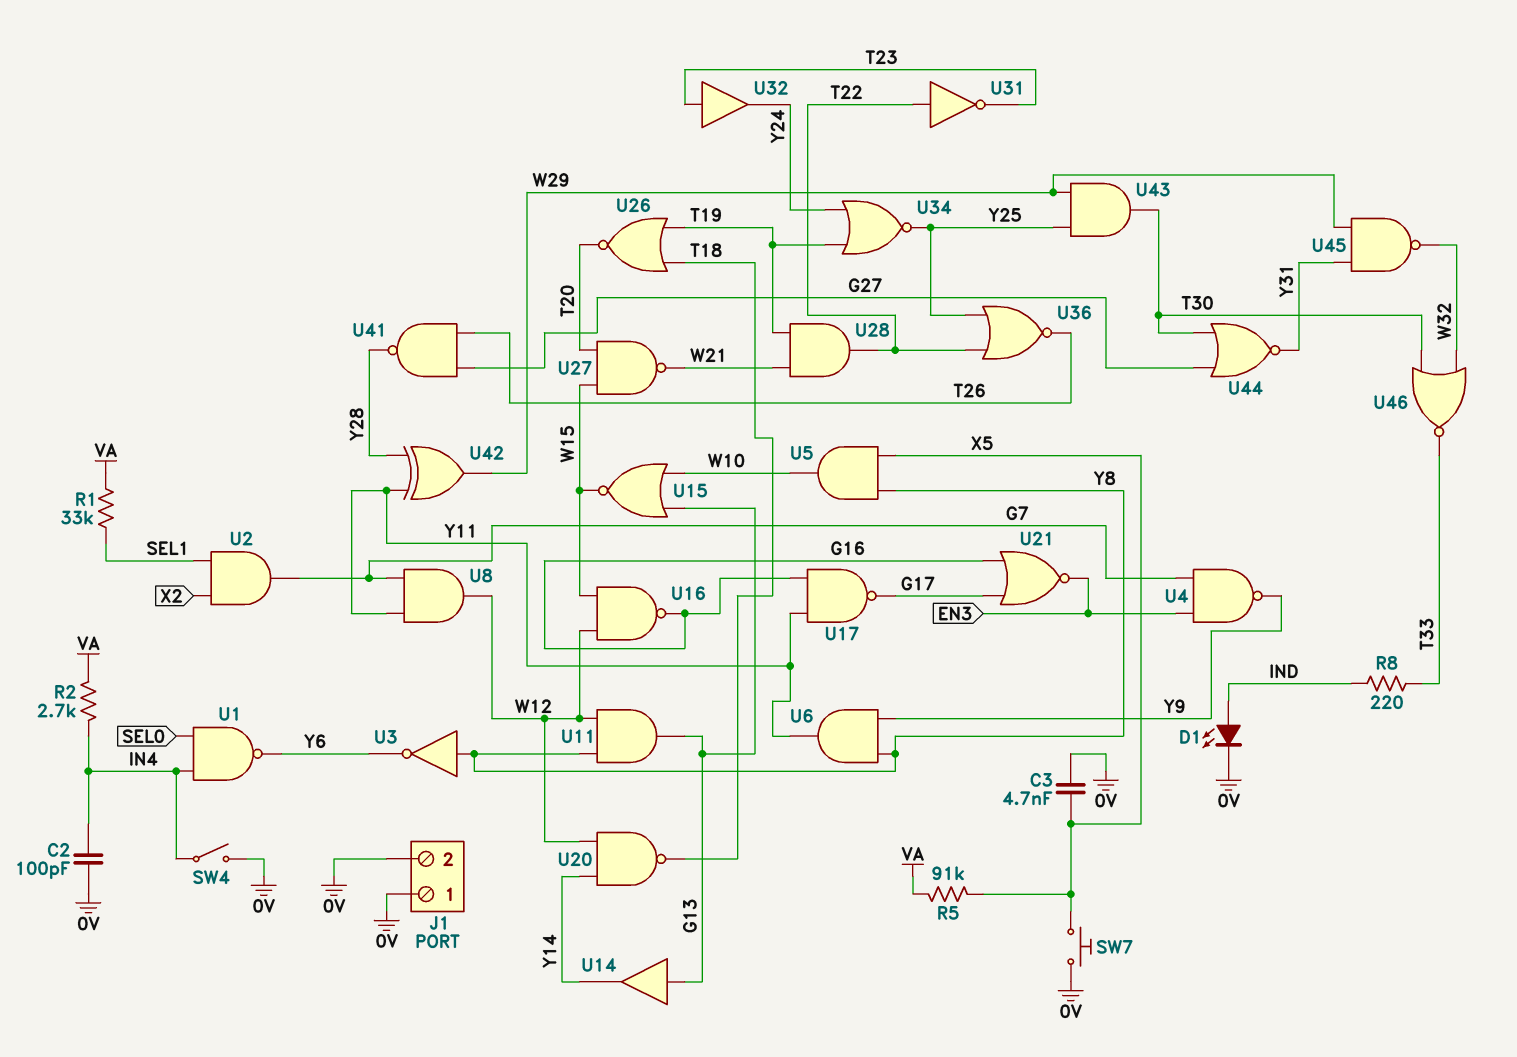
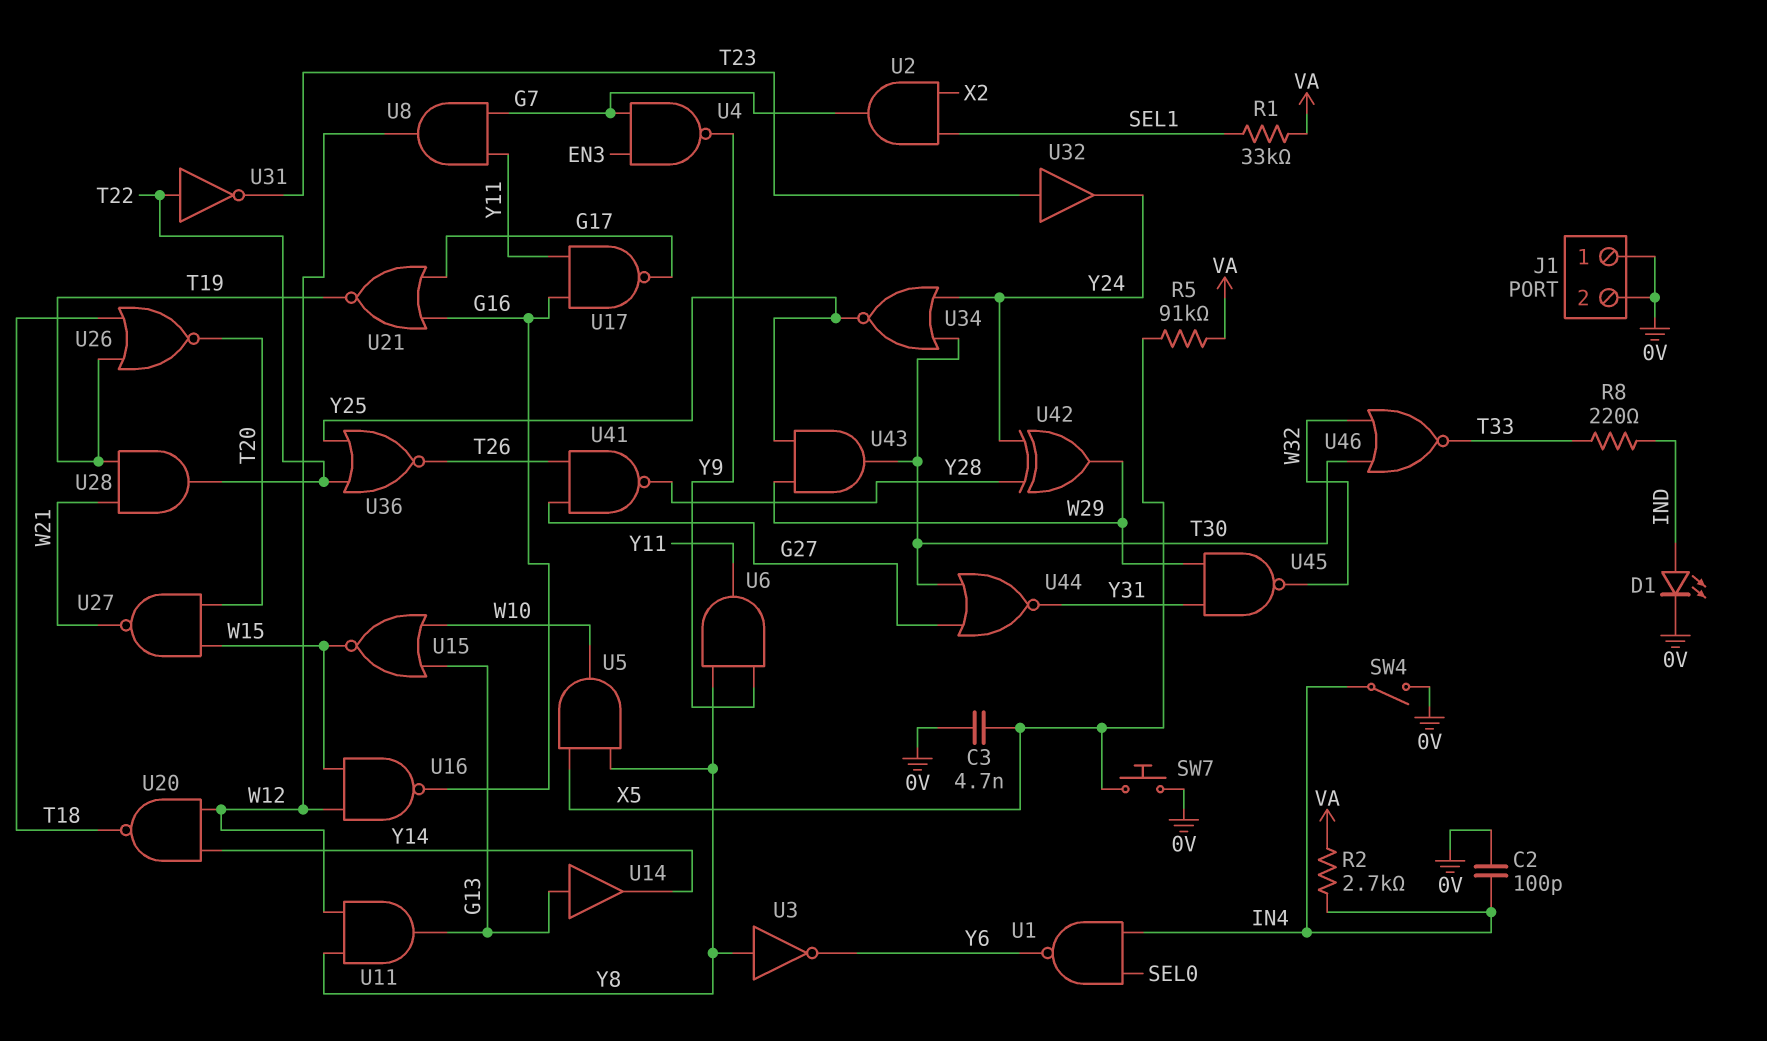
U21: NOR (in G16, in G17, out EN3) -> NOR (in G16, in G17, out T19)
U34: NOR (in T19, in Y24, out Y25) -> NOR (in T30, in Y24, out Y25)
U42: XOR (in Y11, in Y28, out W29) -> XOR (in Y24, in Y28, out W29)

